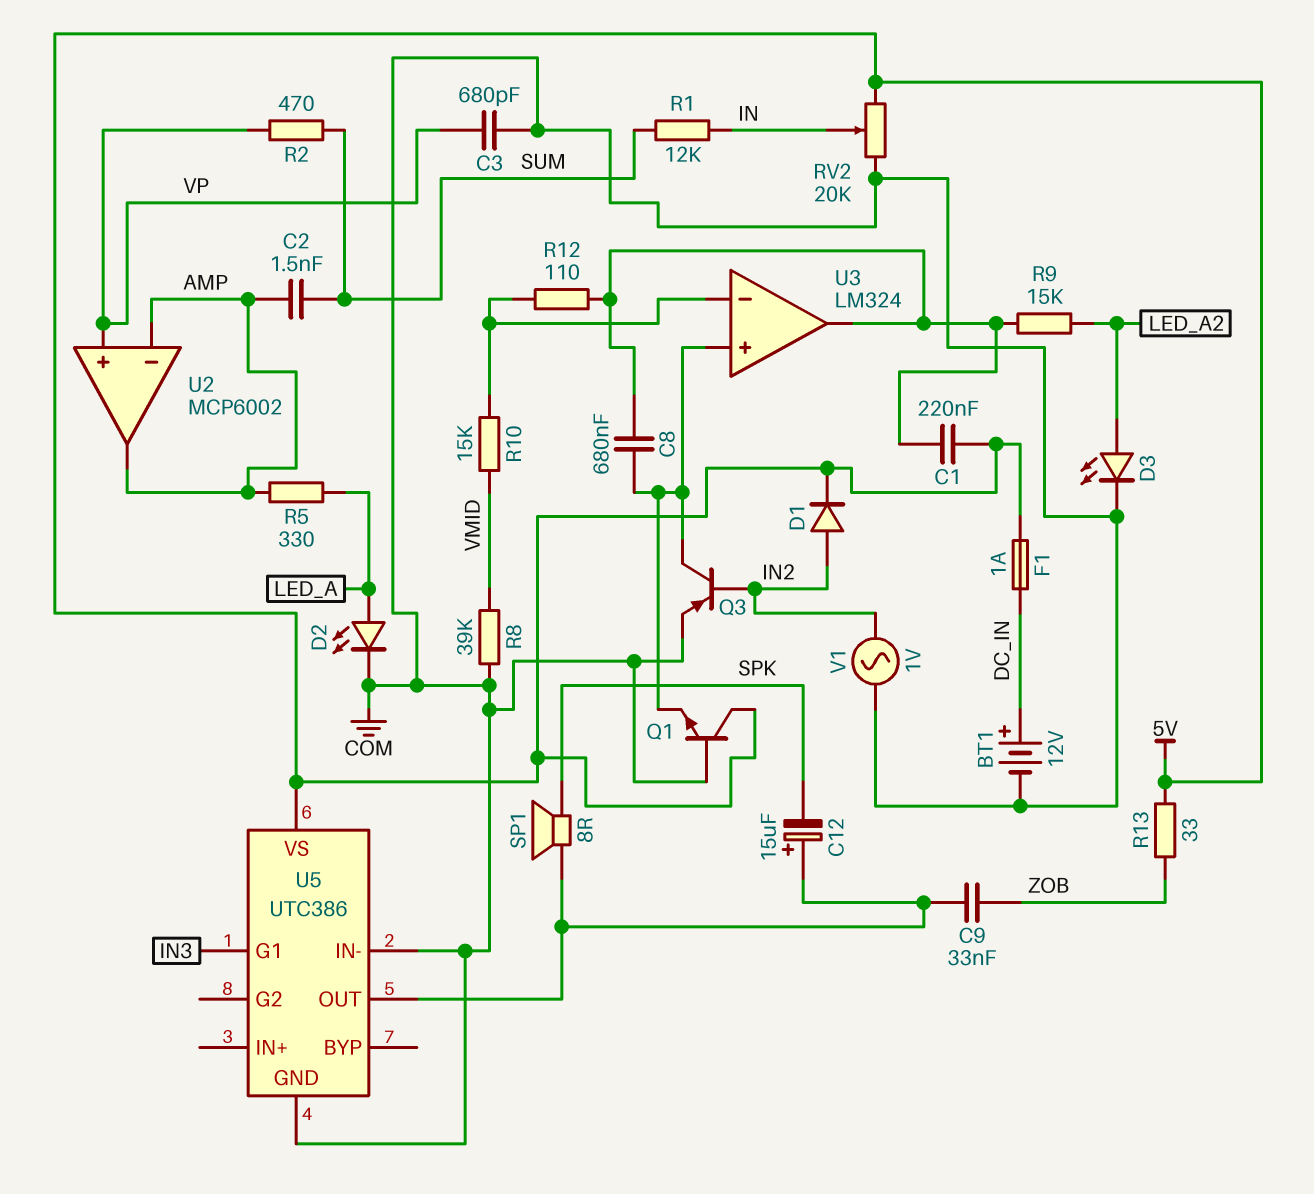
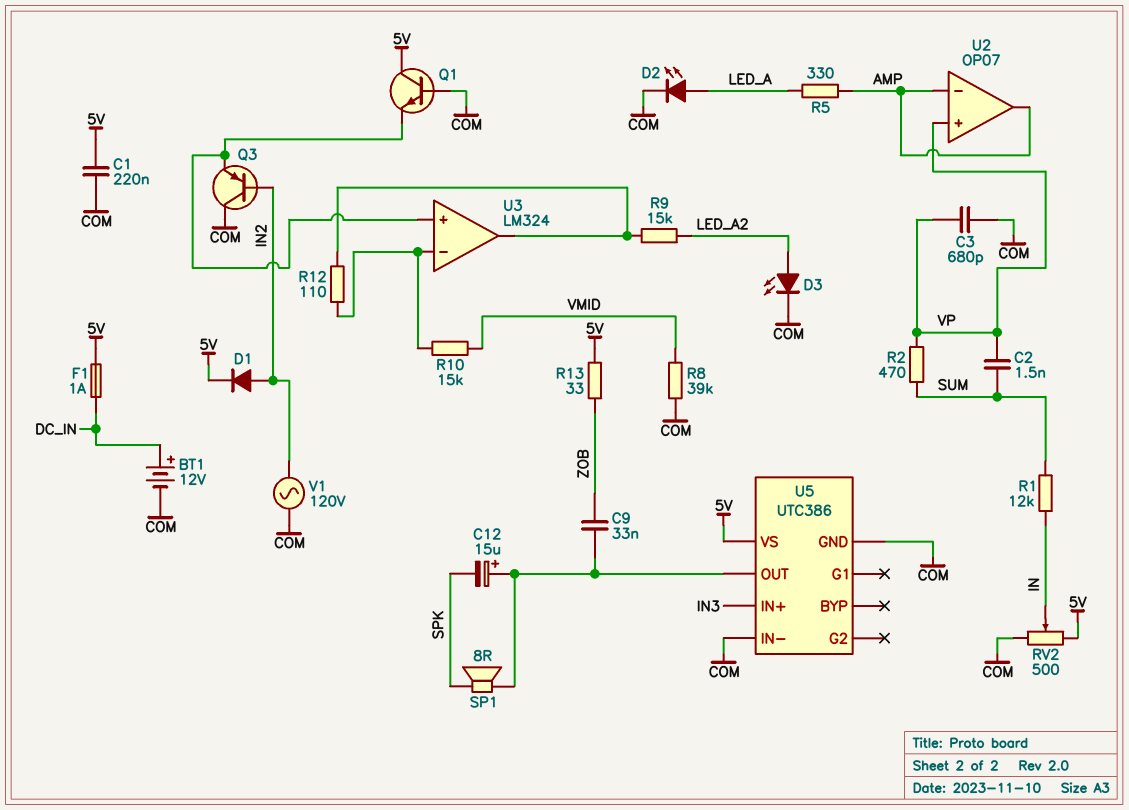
C1: 220nF (5V, U3/out) -> 220nF (5V, COM)
C2: 1.5nF (AMP, SUM) -> 1.5nF (SUM, VP)
C8: 680nF (U3/in+, U3/out) -> none
Q3: PNP (B IN2, C U3/in+, E COM) -> PNP (B IN2, C COM, E U3/in+)
RV2: 20k (5V, COM, wiper IN) -> 500 (5V, COM, wiper IN)
U2: MCP6002 -> OP07
U5 pin G1: IN3 -> none
U5 pin IN+: none -> IN3
V1: AC 1V (COM, IN2) -> AC 120V (COM, IN2)

